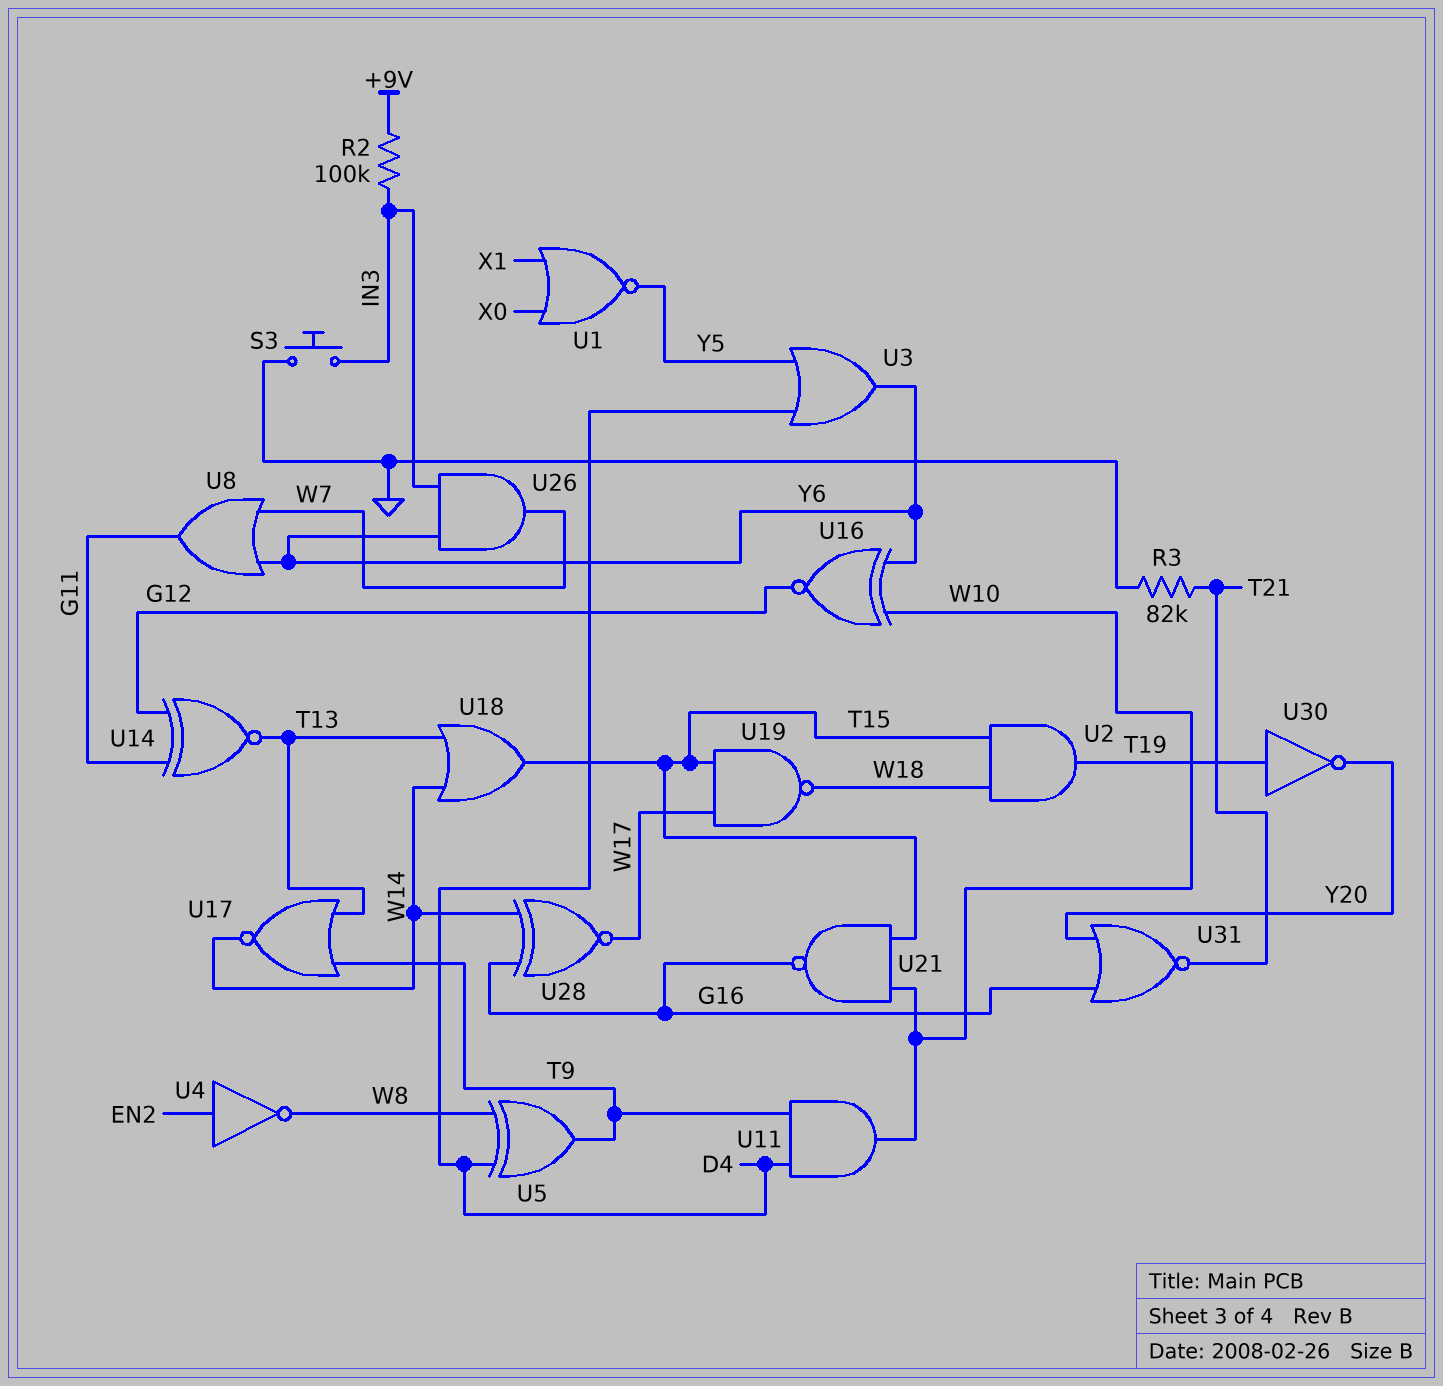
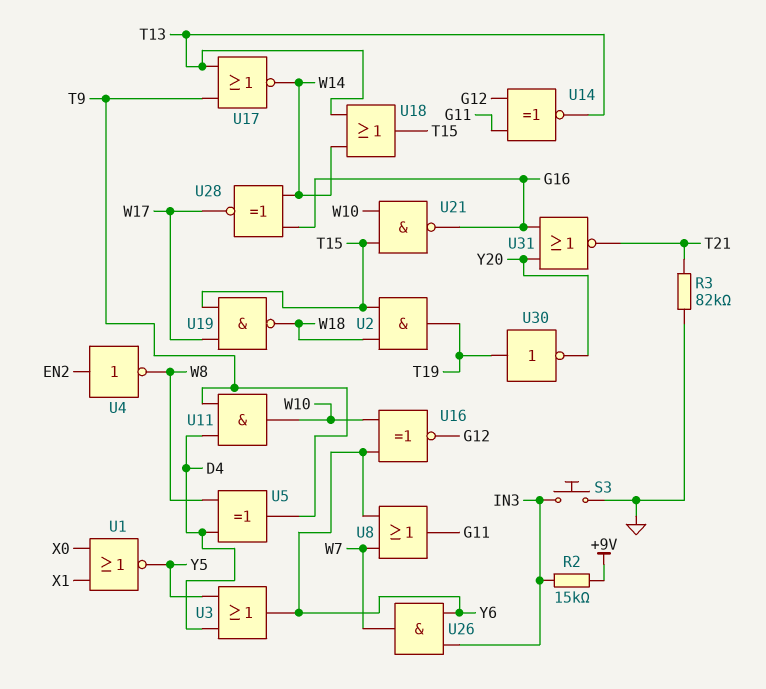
R2: 100k (+9V, IN3) -> 15k (+9V, IN3)

